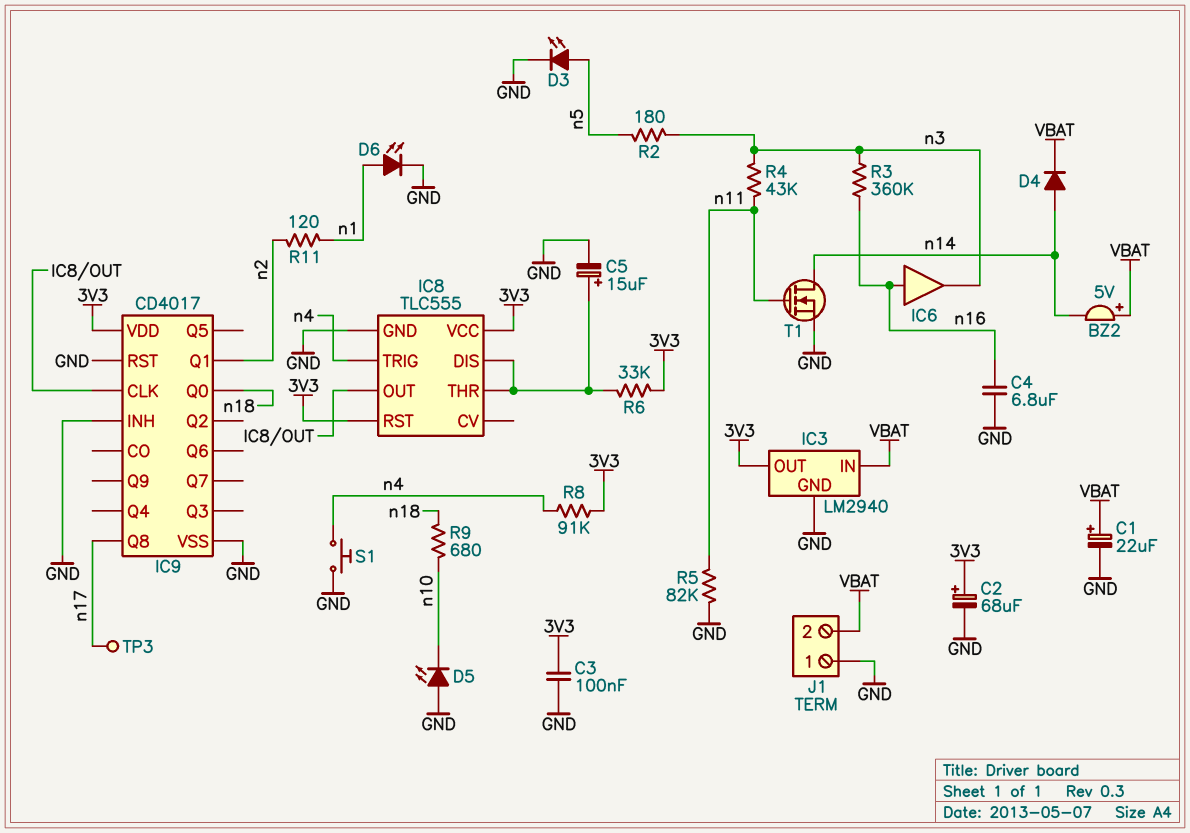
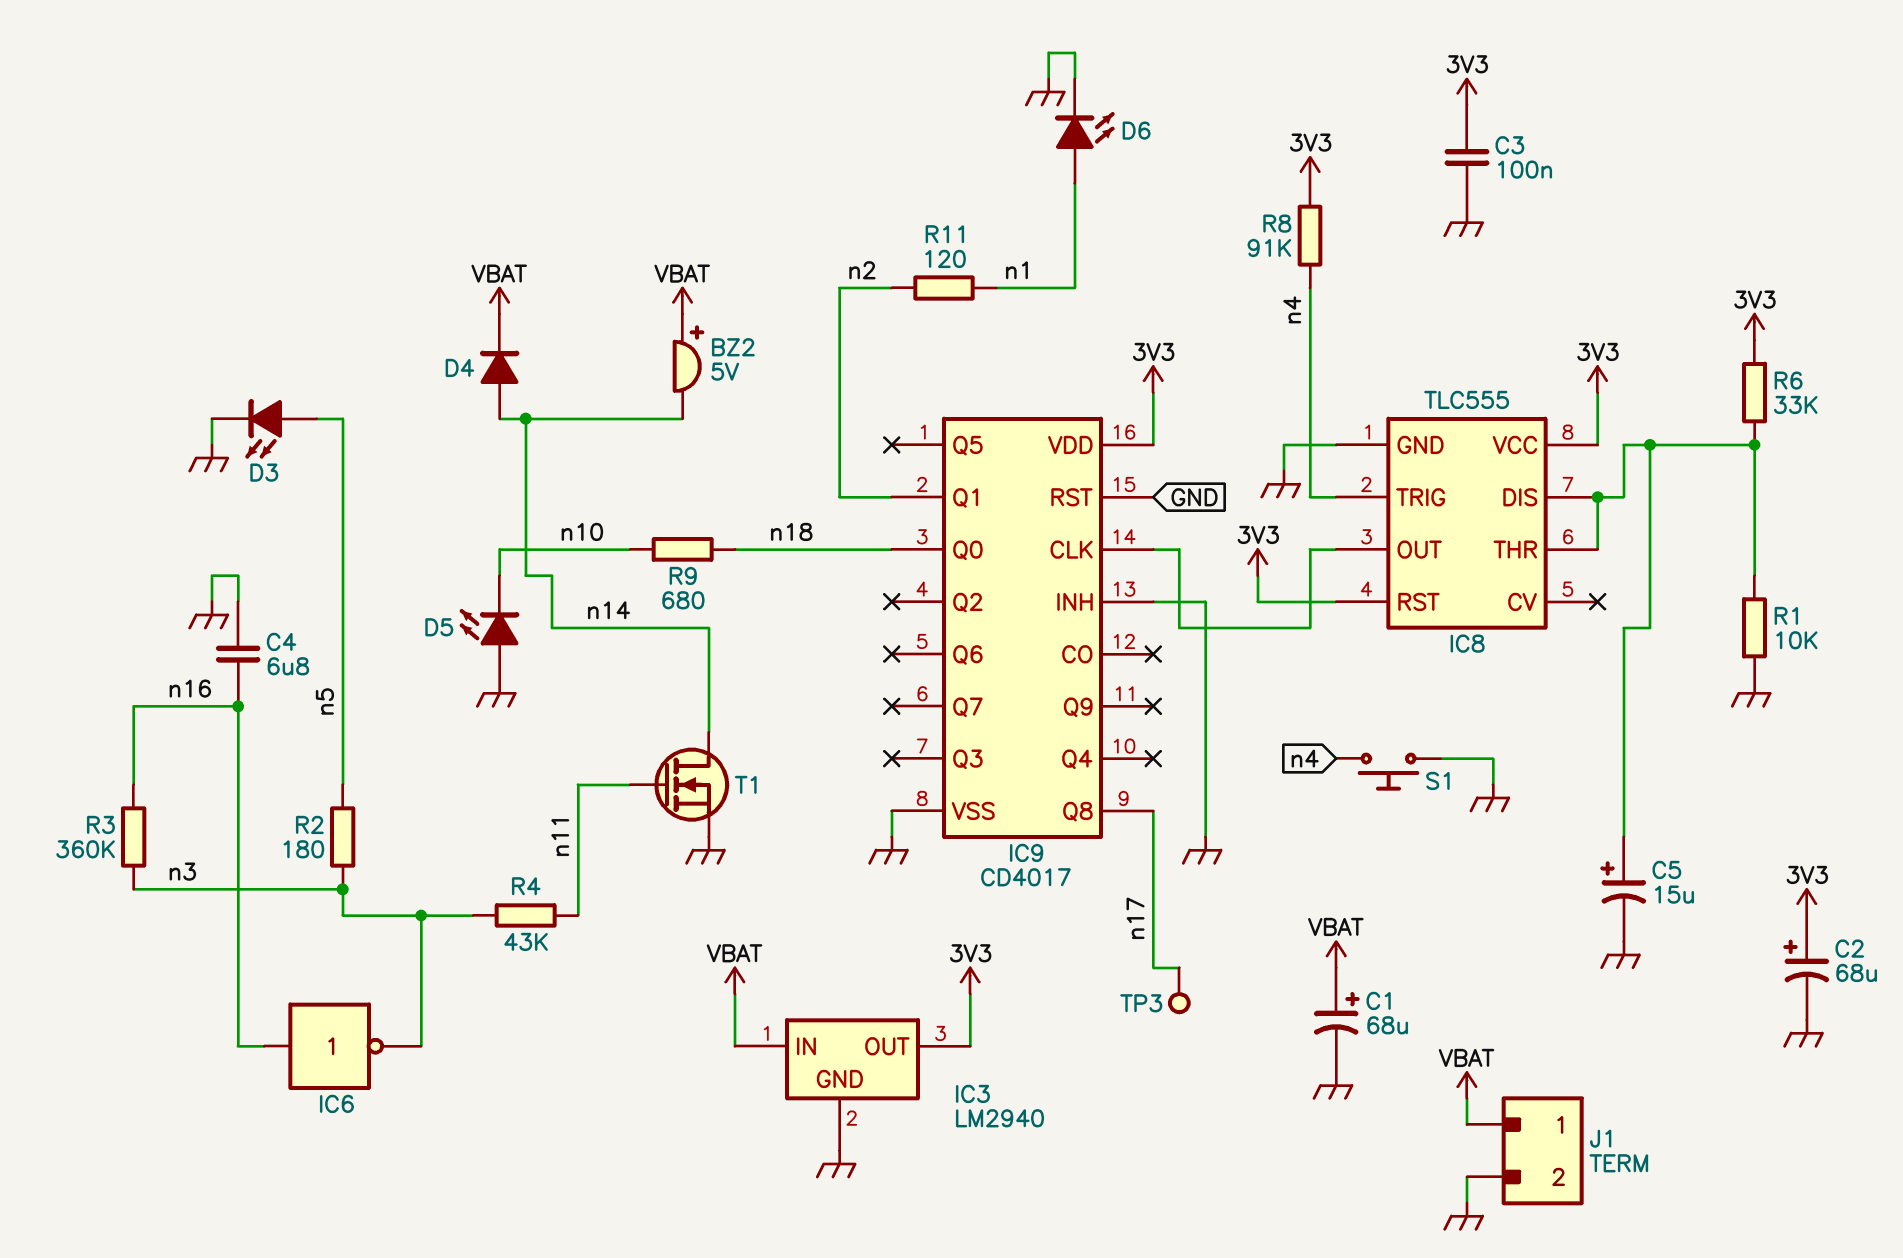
C1: 22uF (plus VBAT, minus GND) -> 68uF (plus VBAT, minus GND)
IC6: buffer (in n16, out n3) -> NOT (in n16, out n3)
J1 pin 1: GND -> VBAT
J1 pin 2: VBAT -> GND
R1: none -> 10k (GND, IC8/DIS)
R5: 82k (GND, n11) -> none

